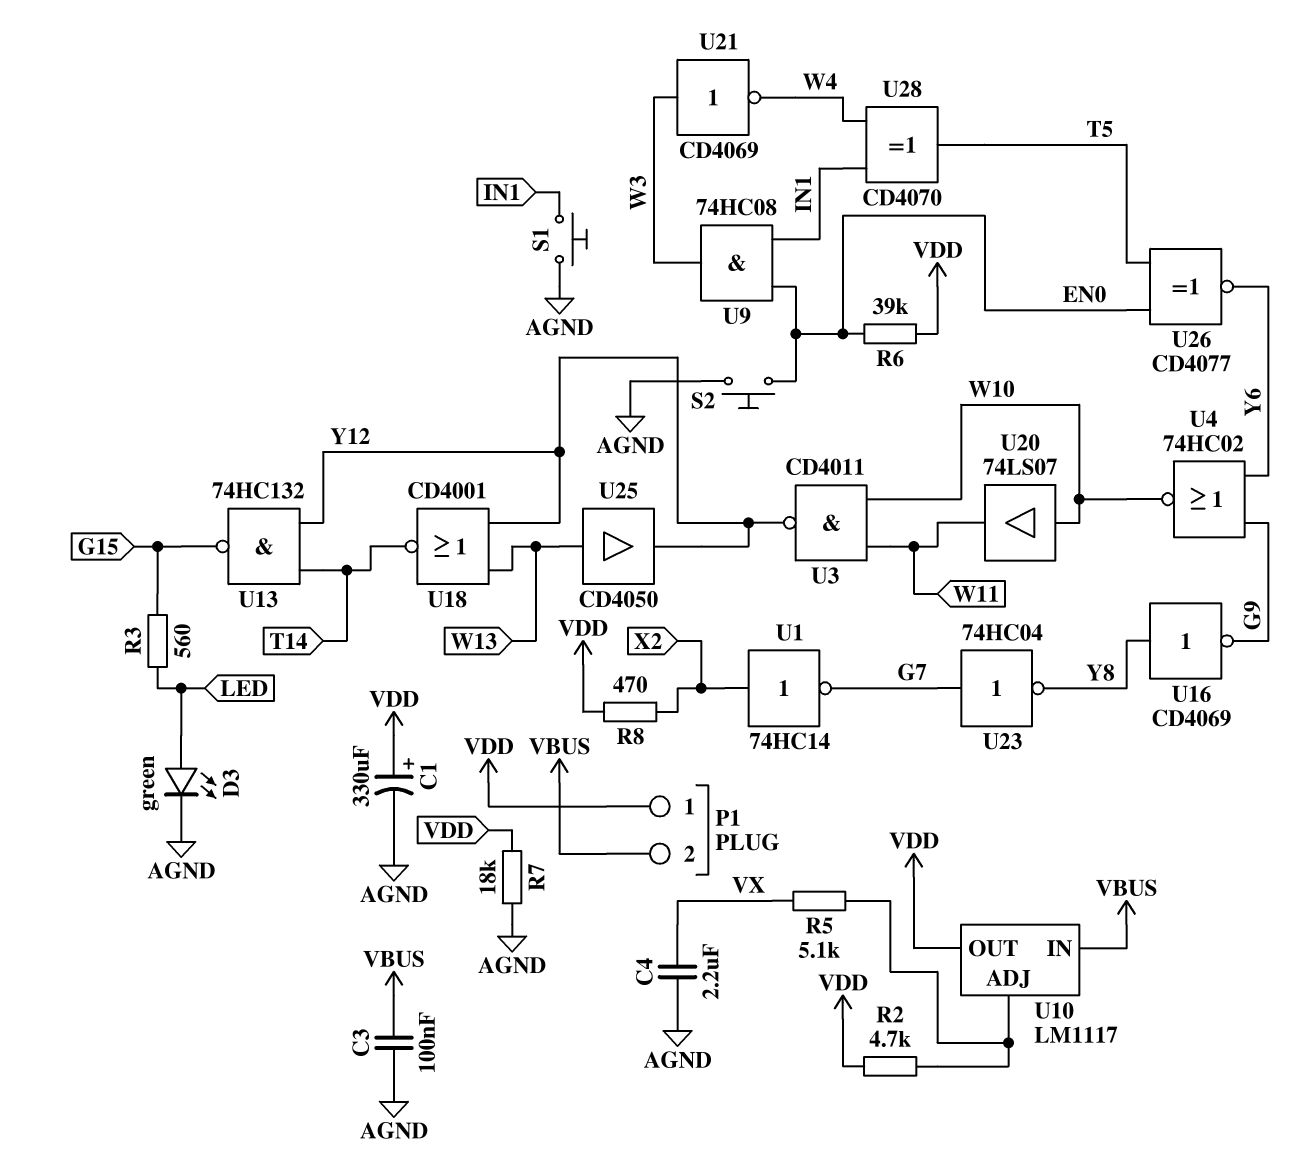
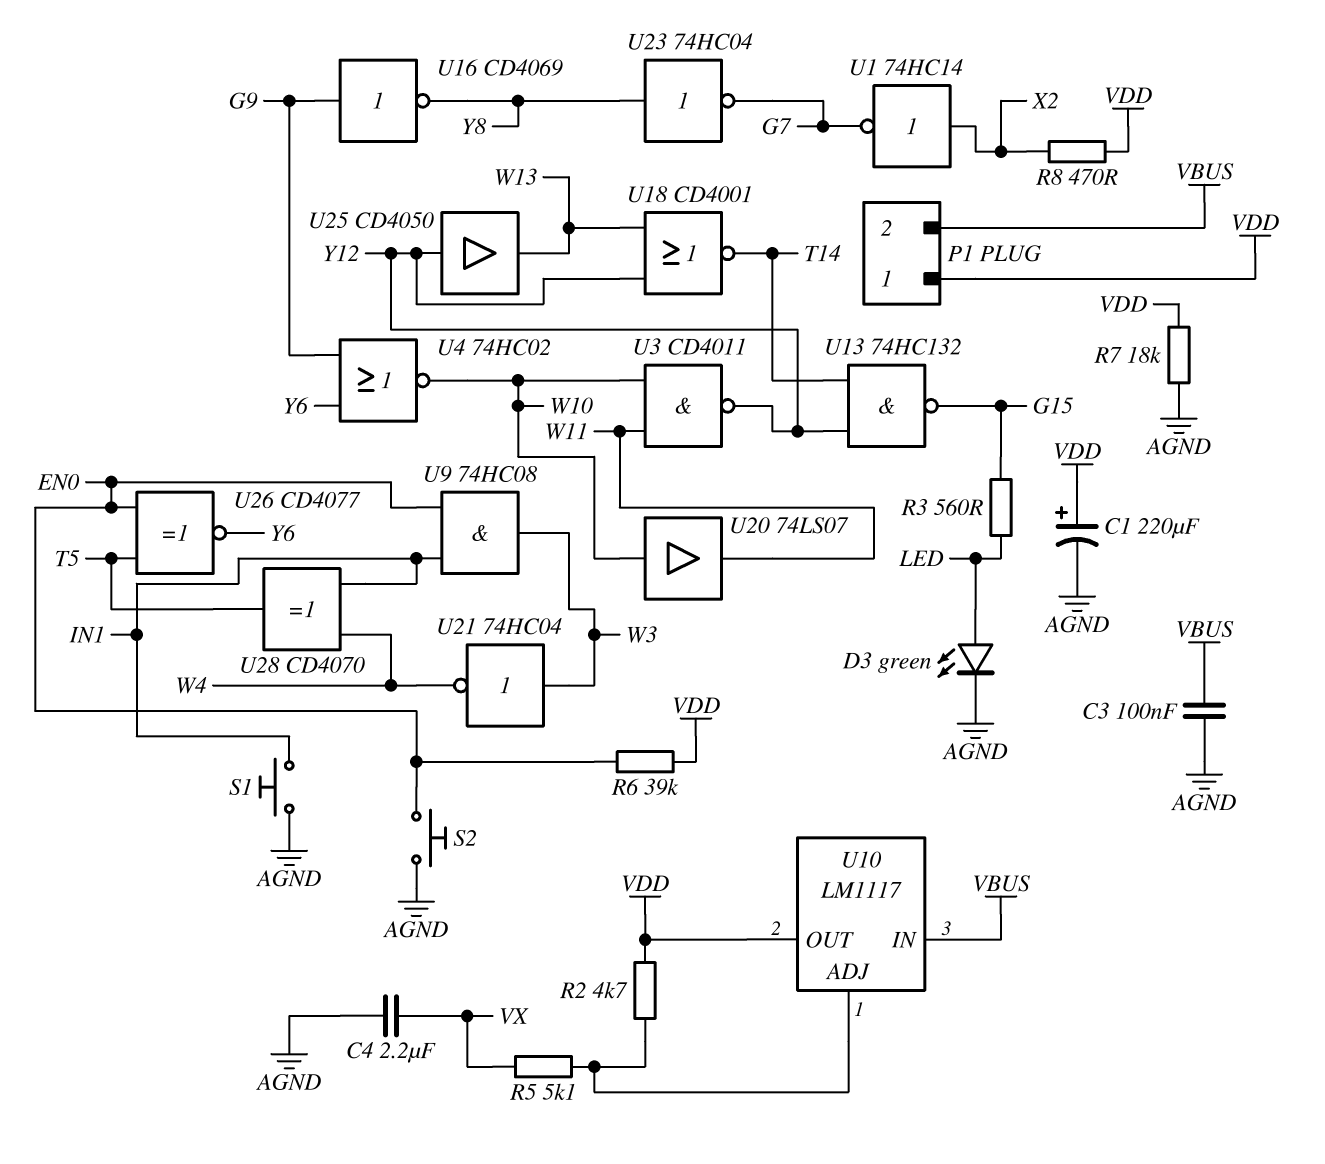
C1: 330uF (plus VDD, minus AGND) -> 220uF (plus VDD, minus AGND)
U16: NOT CD4069 (in Y8, out G9) -> NOT CD4069 (in G9, out Y8)
U21: NOT CD4069 (in W3, out W4) -> NOT 74HC04 (in W3, out W4)
U23: NOT 74HC04 (in G7, out Y8) -> NOT 74HC04 (in Y8, out G7)
U25: buffer CD4050 (in W13, out Y12) -> buffer CD4050 (in Y12, out W13)

